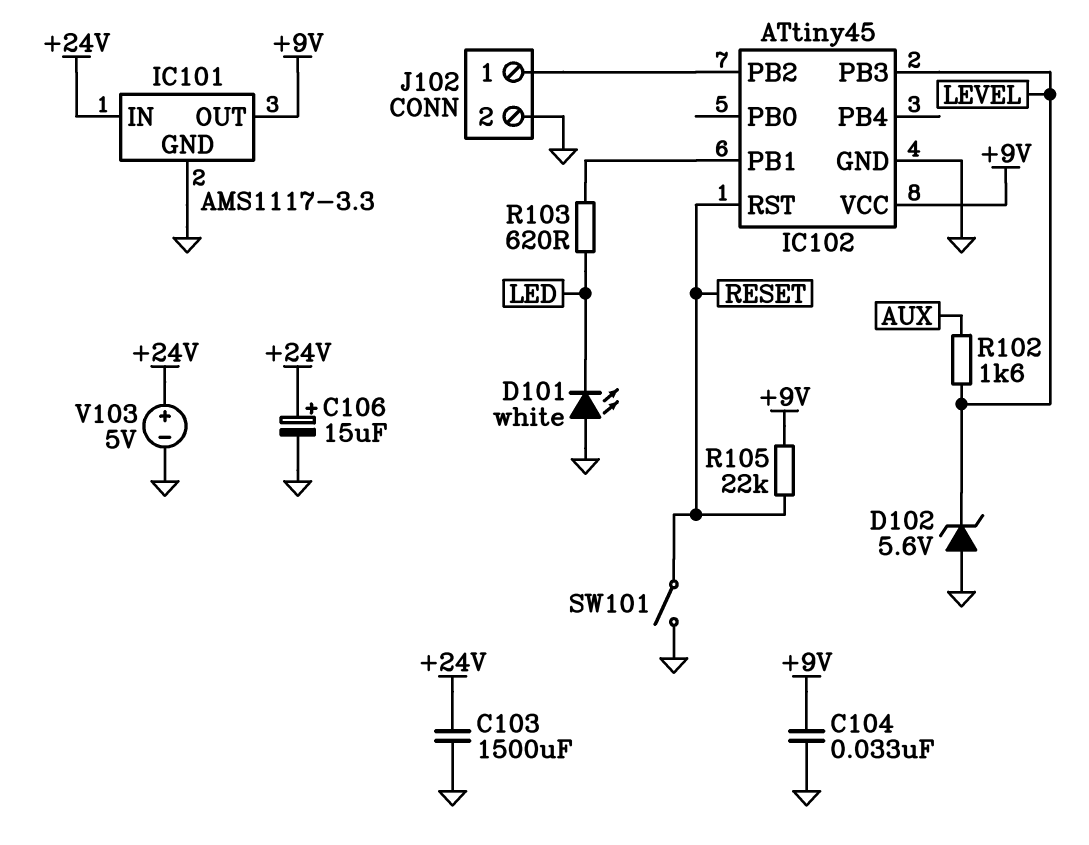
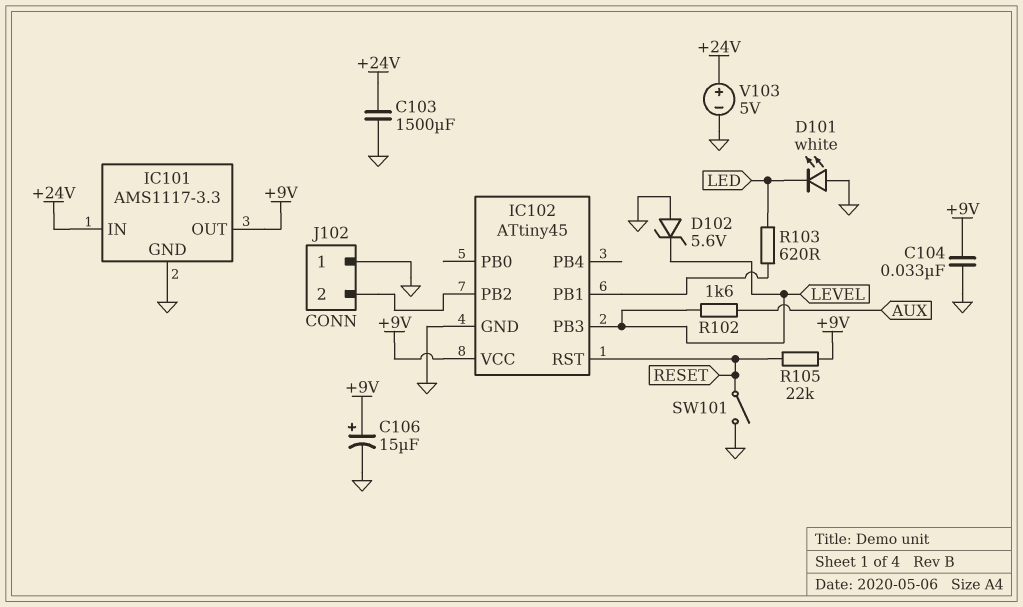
C106: 15uF (plus +24V, minus GND) -> 15uF (plus +9V, minus GND)
J102 pin 1: IC102/PB2 -> GND
J102 pin 2: GND -> IC102/PB2

